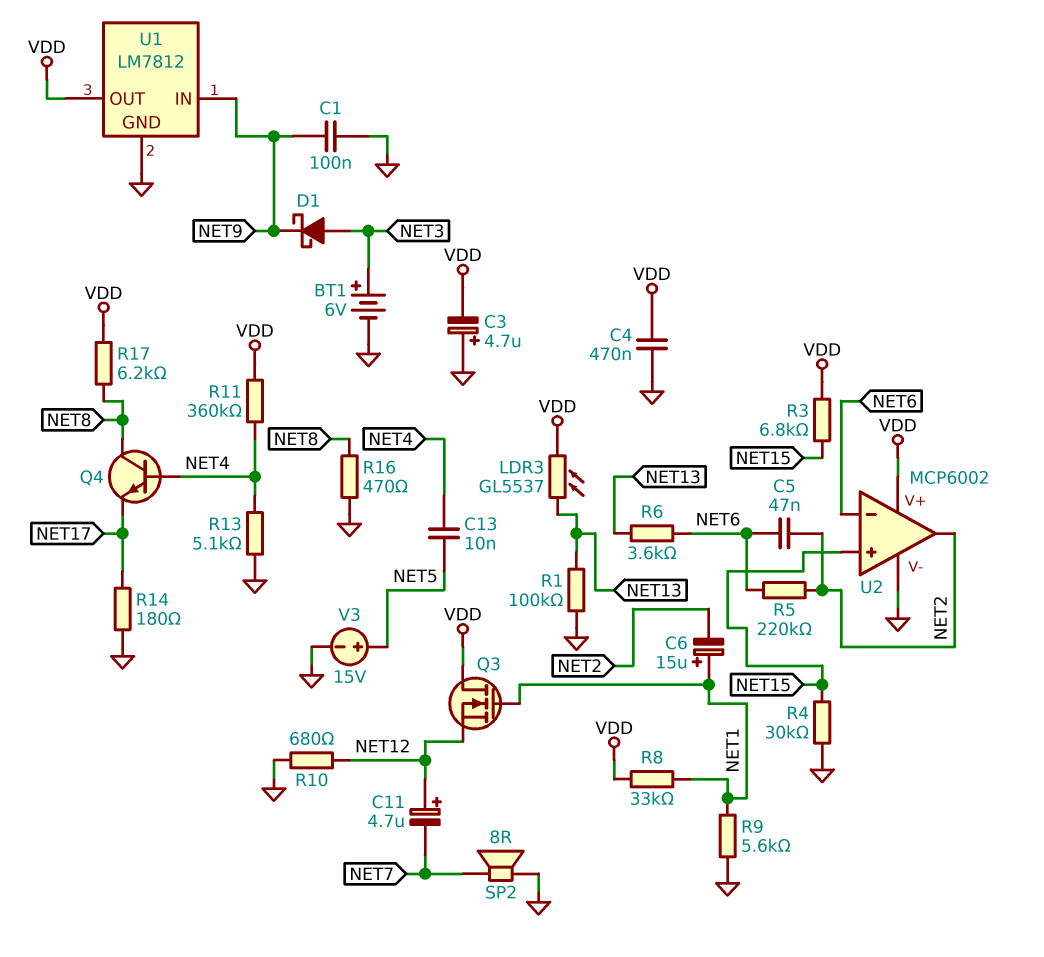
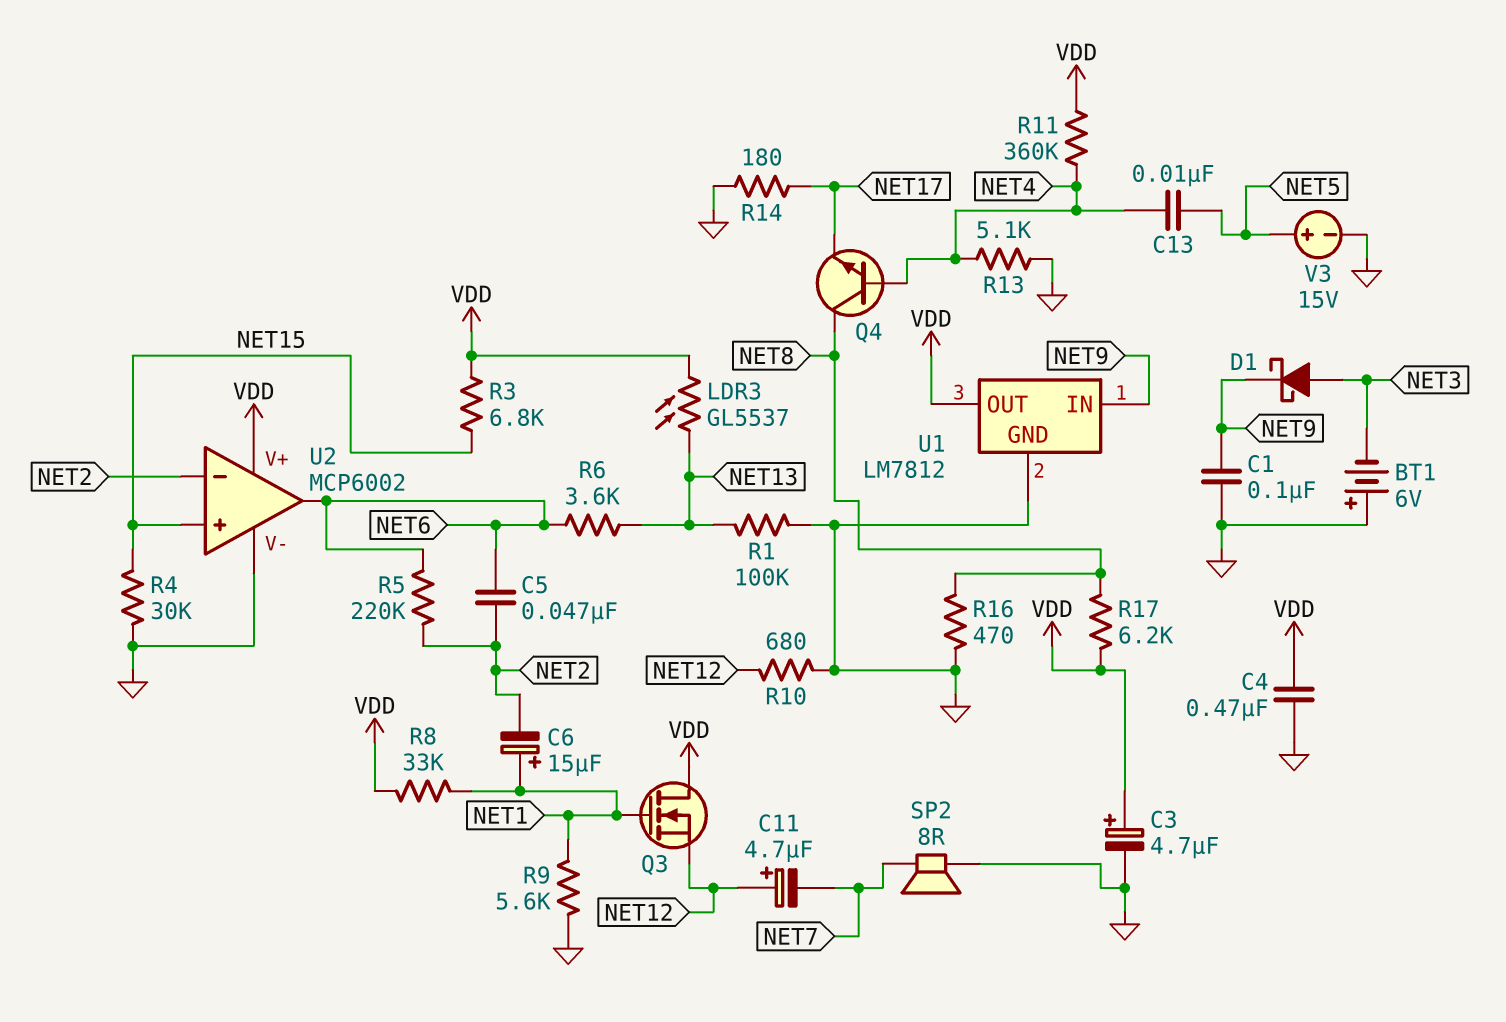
BT1: 6V (plus NET3, minus GND) -> 6V (plus GND, minus NET3)
C3: 4.7uF (plus GND, minus VDD) -> 4.7uF (plus VDD, minus GND)
U2 pin in-: NET6 -> NET2
U2 pin out: NET2 -> NET6

